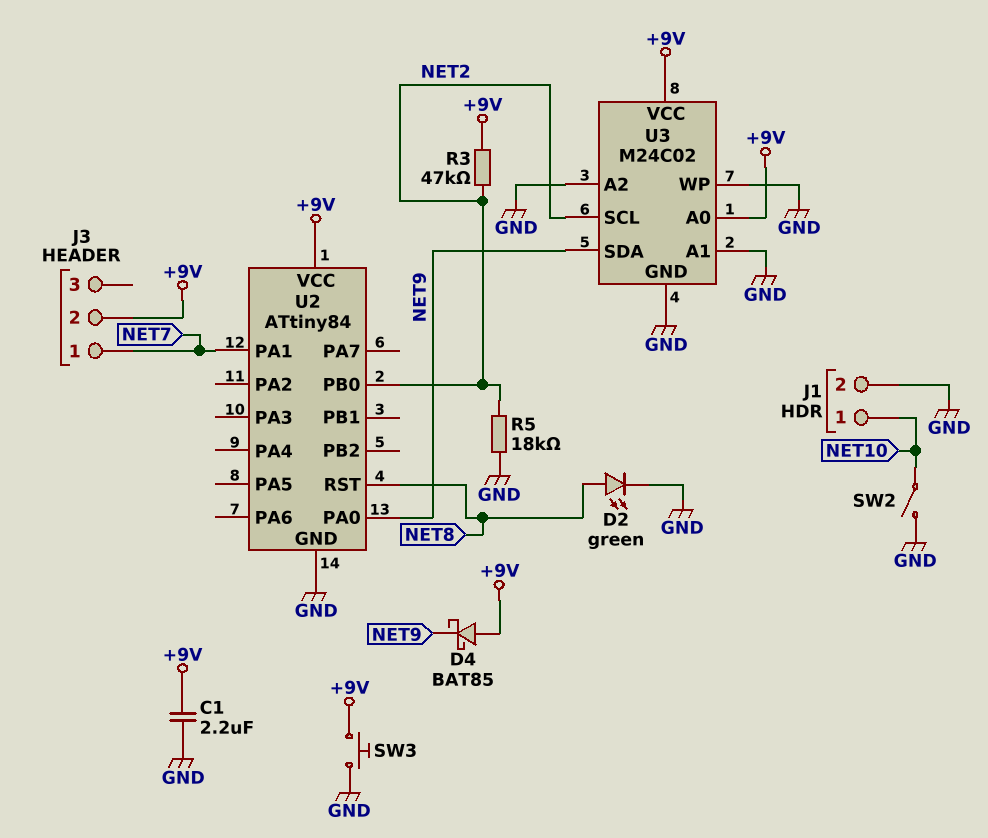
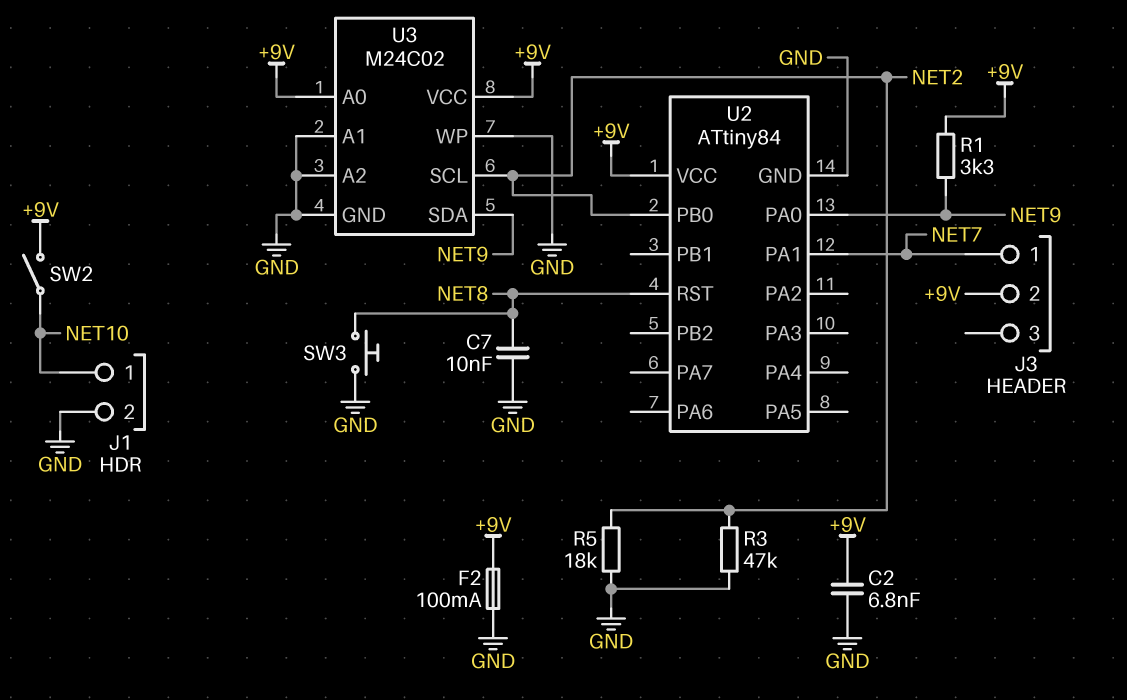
C1: 2.2uF (+9V, GND) -> none
C2: none -> 6.8nF (+9V, GND)
C7: none -> 10nF (GND, NET8)
D2: LED green (A NET8, K GND) -> none
D4: schottky BAT85 (A +9V, K NET9) -> none
F2: none -> 100mA (+9V, GND)
R1: none -> 3.3k (+9V, NET9)
R3: 47k (+9V, NET2) -> 47k (GND, NET2)
SW2: switch (GND, NET10) -> switch (+9V, NET10)
SW3: button (+9V, GND) -> button (GND, NET8)

